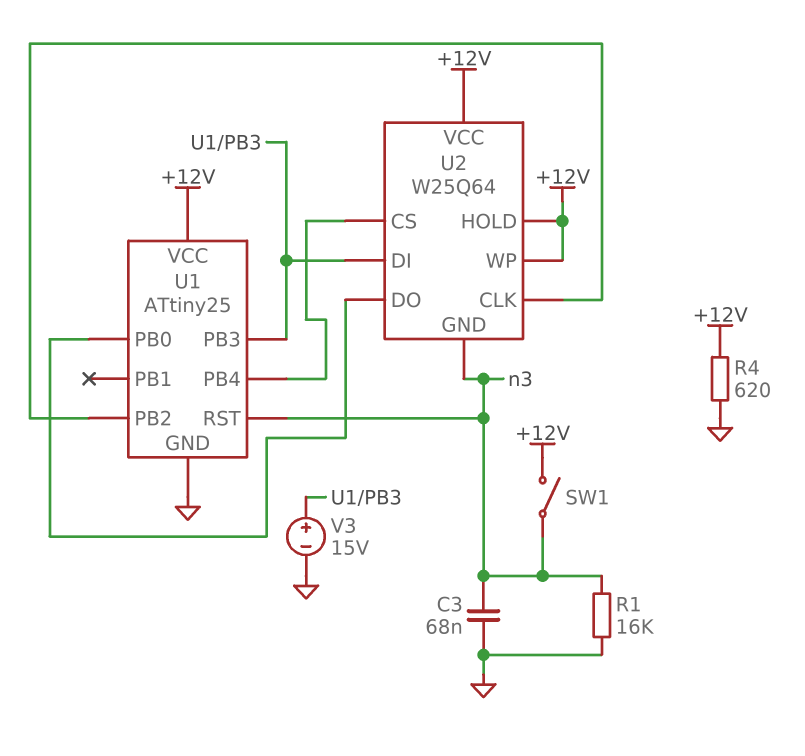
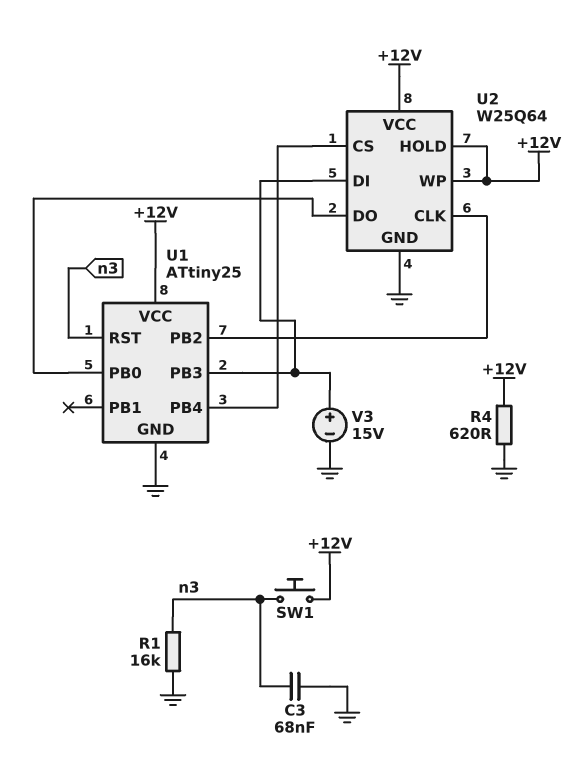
SW1: switch (+12V, n3) -> button (+12V, n3)
U2 pin GND: n3 -> GND

